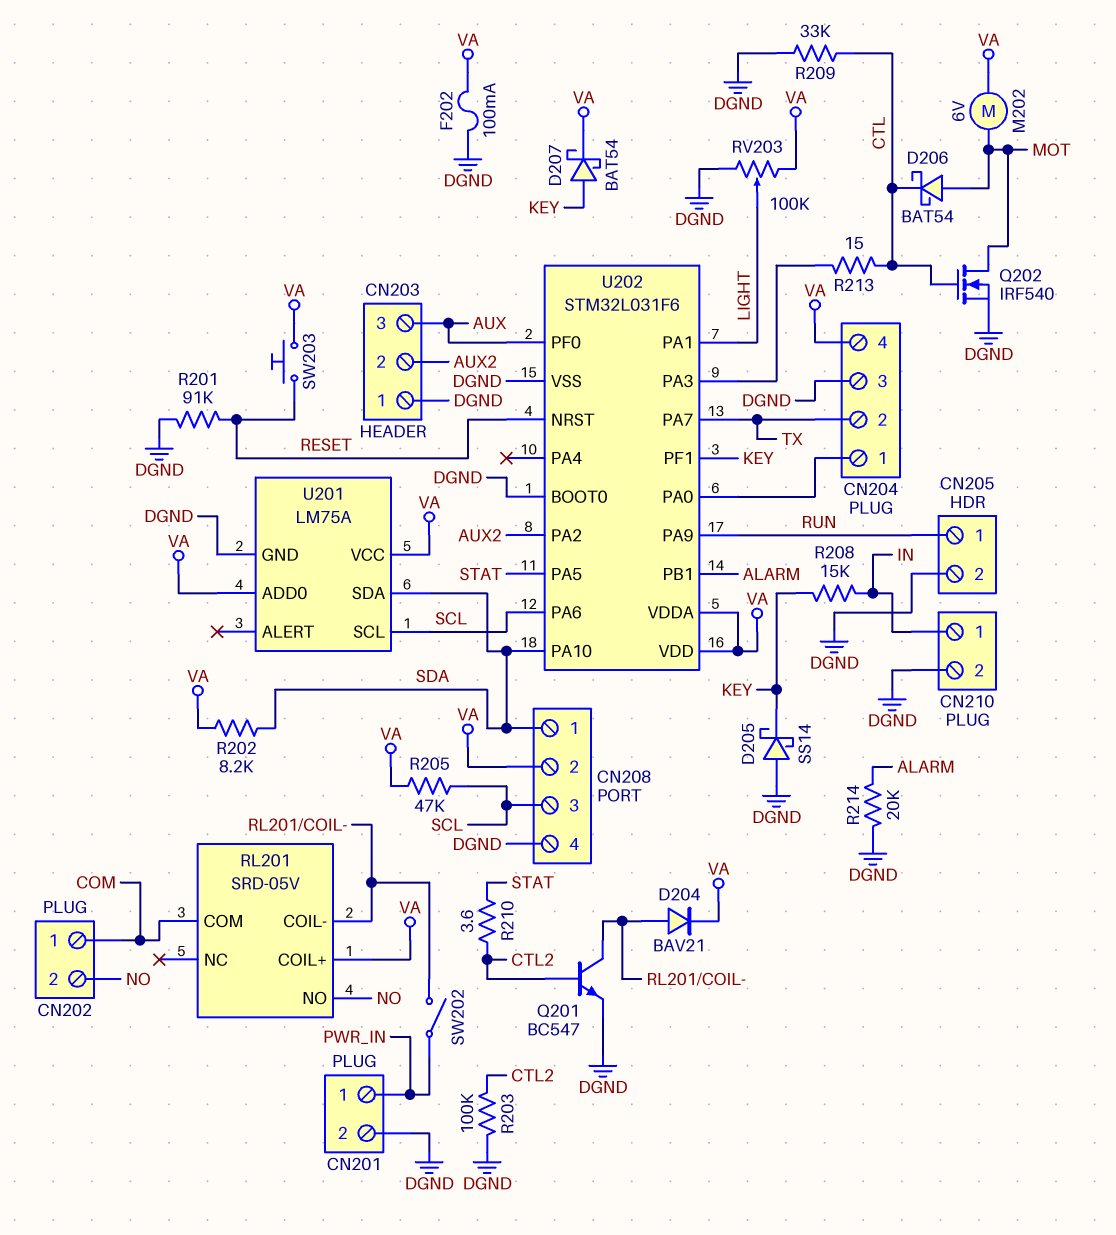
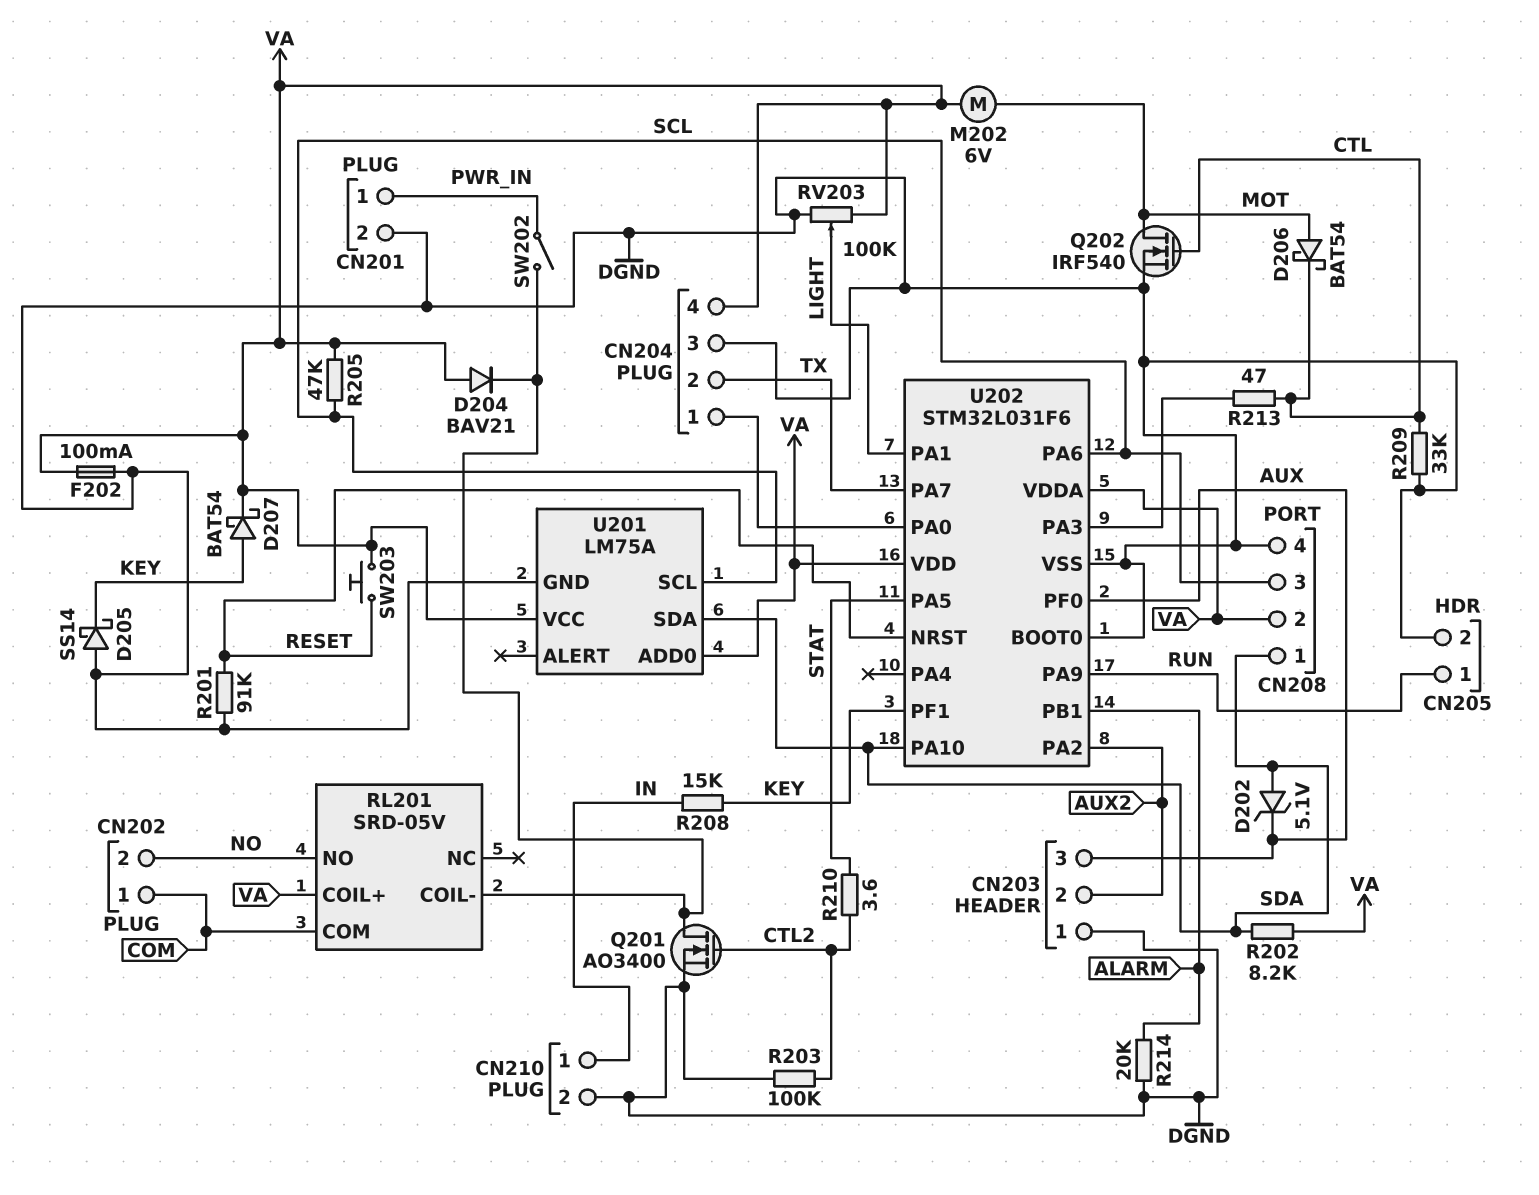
D202: none -> zener 5.1V (A SDA, K AUX)
D204: diode BAV21 (A RL201/COIL-, K VA) -> diode BAV21 (A VA, K RL201/COIL-)
Q201: NPN BC547 (B CTL2, C RL201/COIL-, E DGND) -> NMOS AO3400 (G CTL2, D RL201/COIL-, S DGND)
R213: 15 (CTL, U202/PA3) -> 47 (CTL, U202/PA3)

